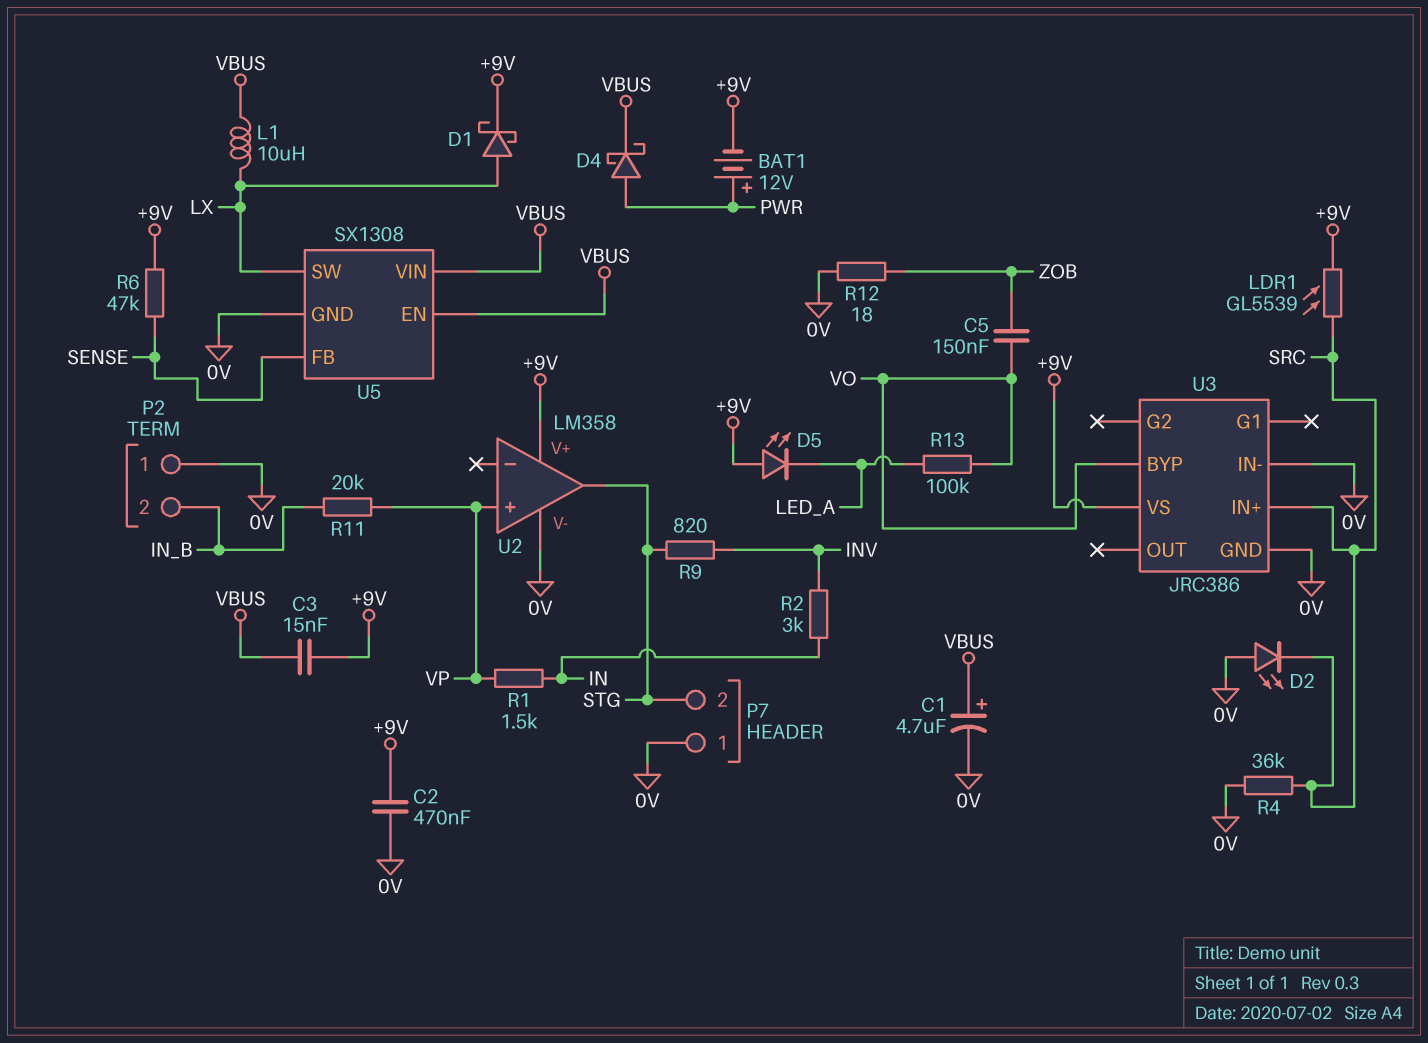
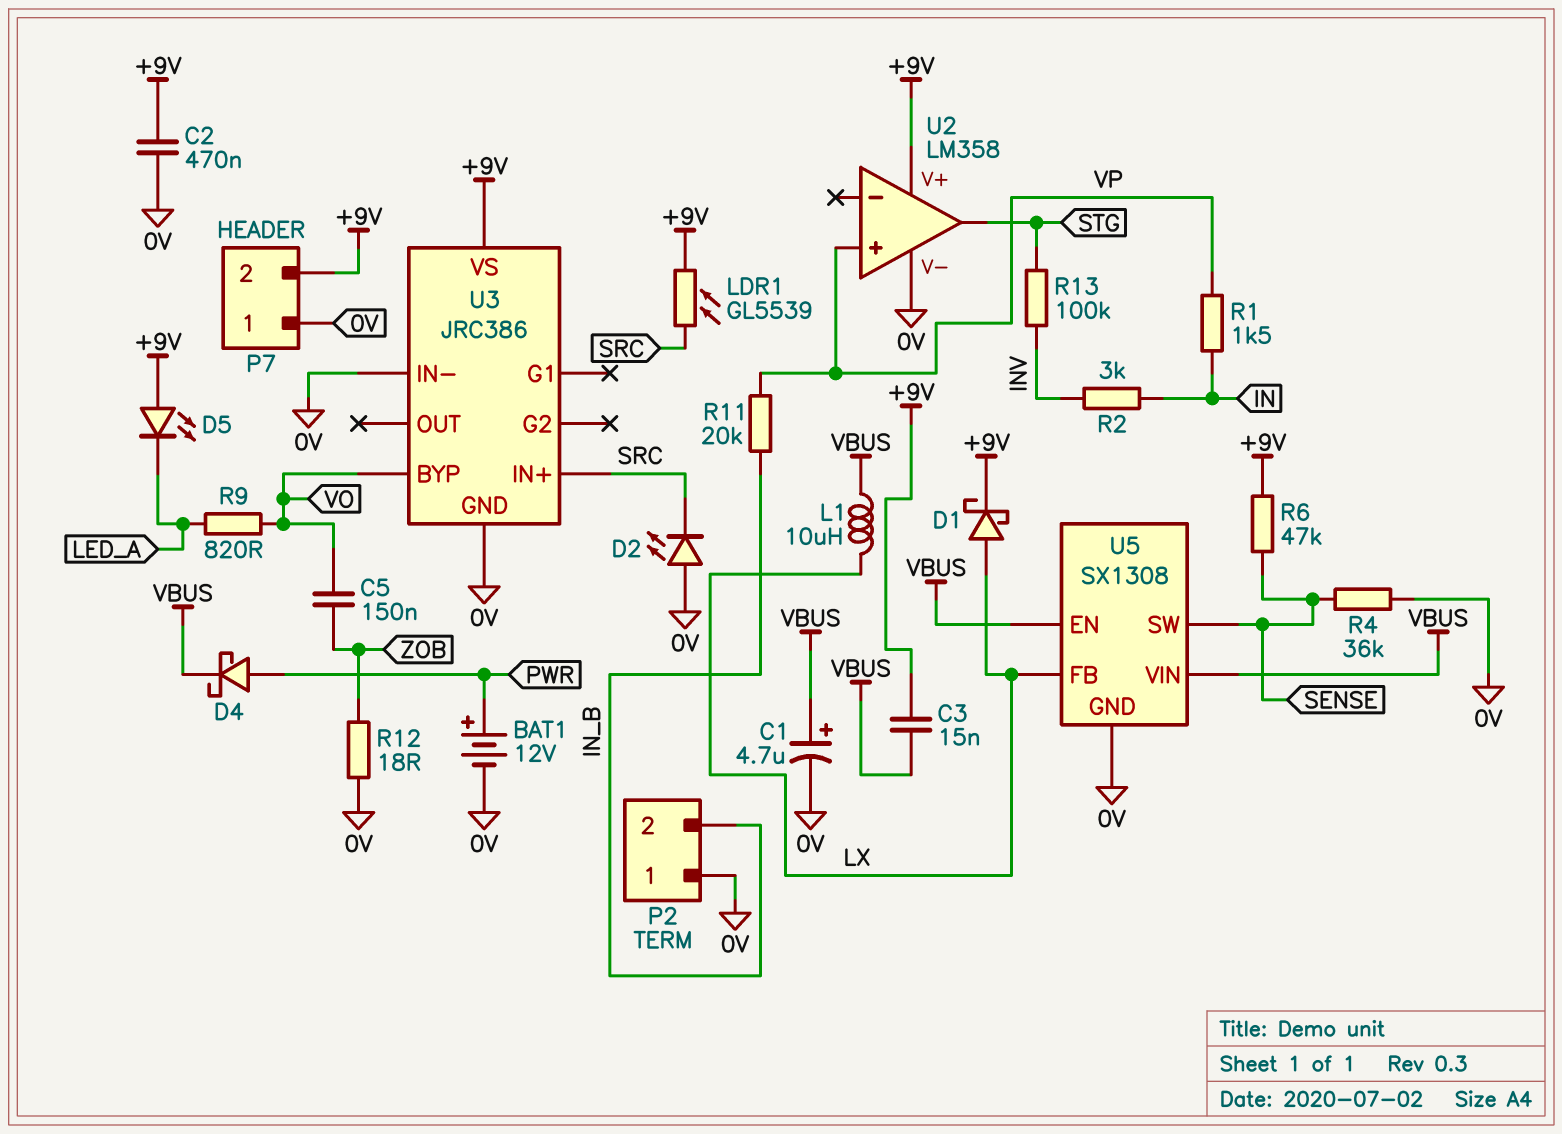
BAT1: 12V (plus PWR, minus +9V) -> 12V (plus PWR, minus 0V)
P7 pin 2: STG -> +9V
R4: 36k (0V, SRC) -> 36k (0V, SENSE)
R9: 820 (INV, STG) -> 820 (LED_A, VO)
R13: 100k (LED_A, VO) -> 100k (INV, STG)
U5 pin FB: SENSE -> LX
U5 pin SW: LX -> SENSE

